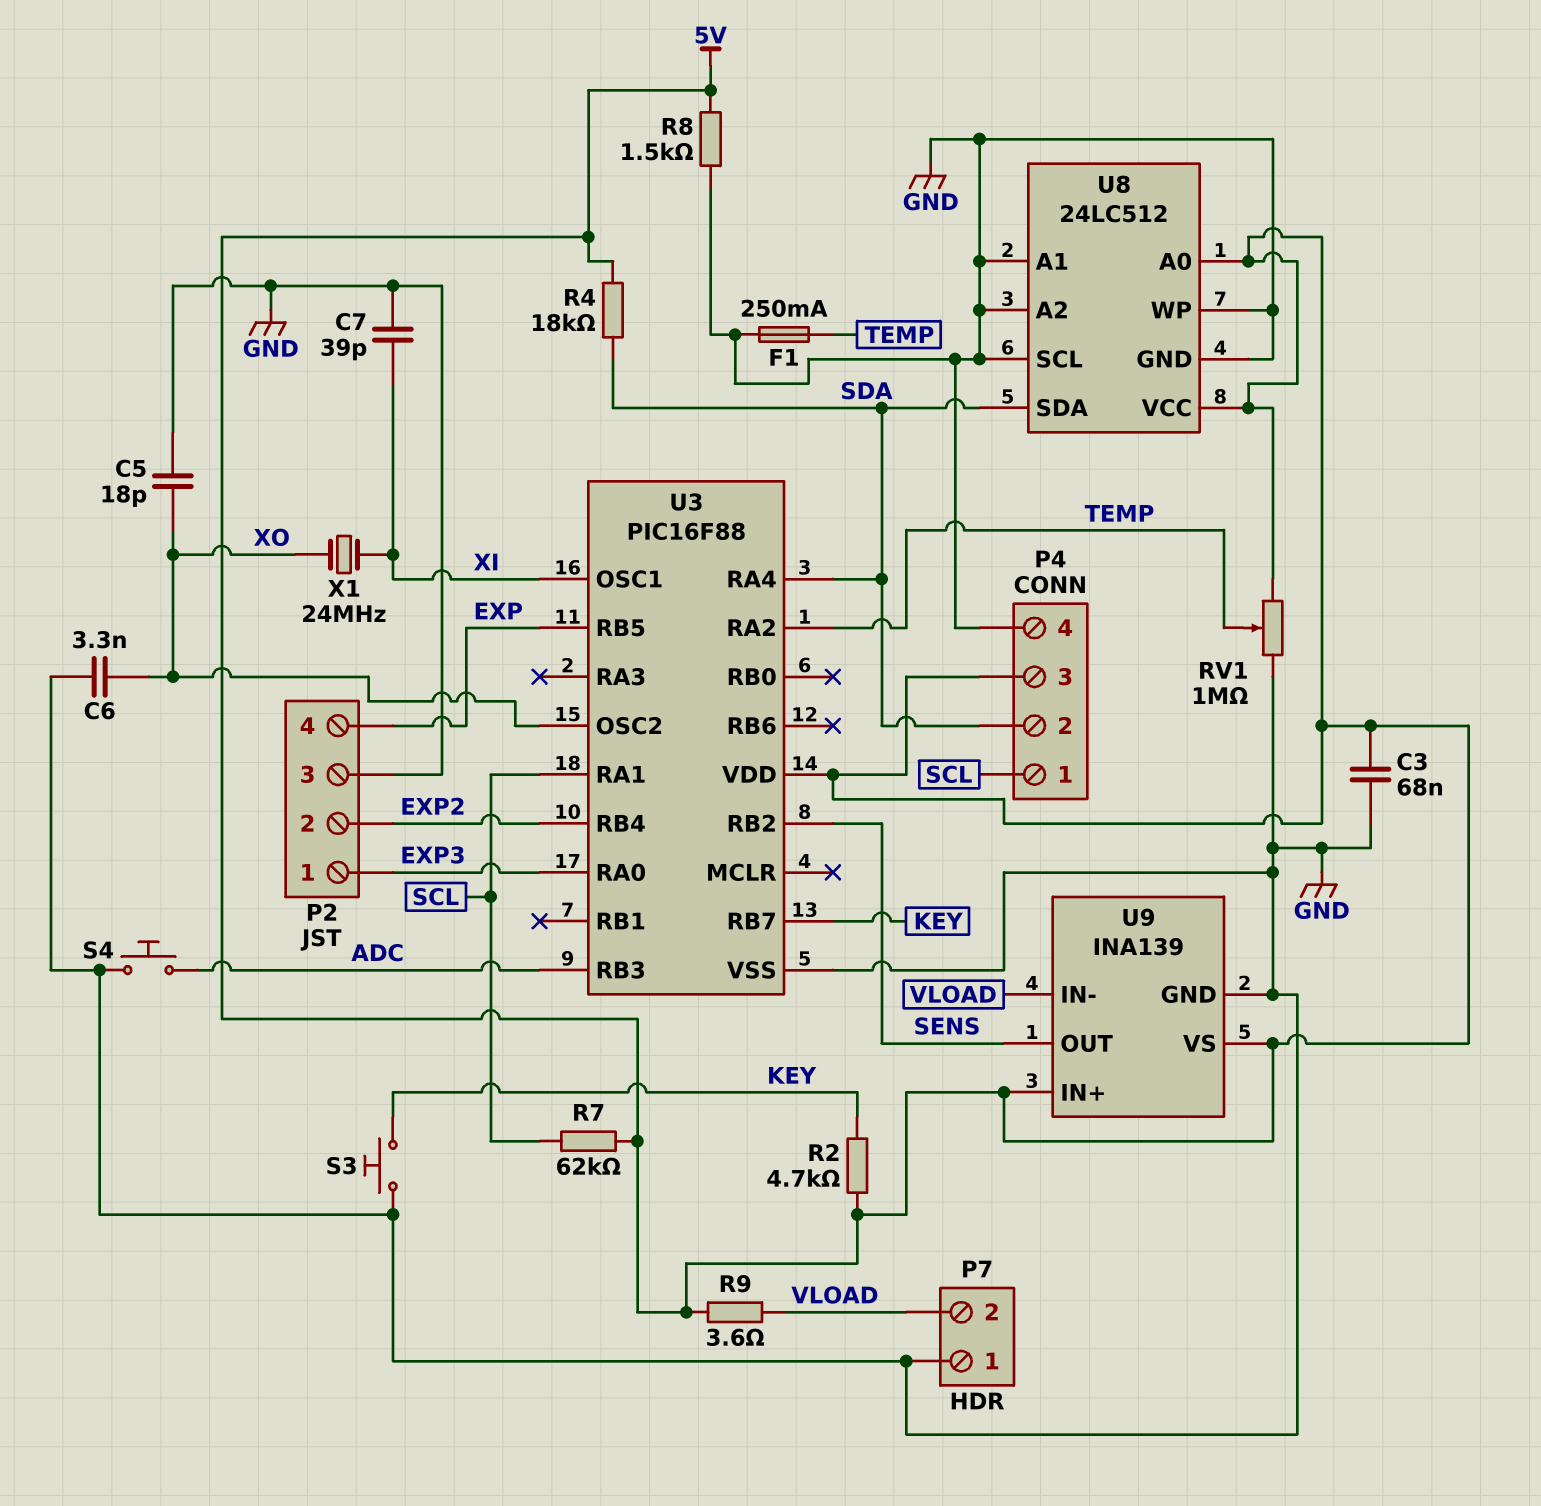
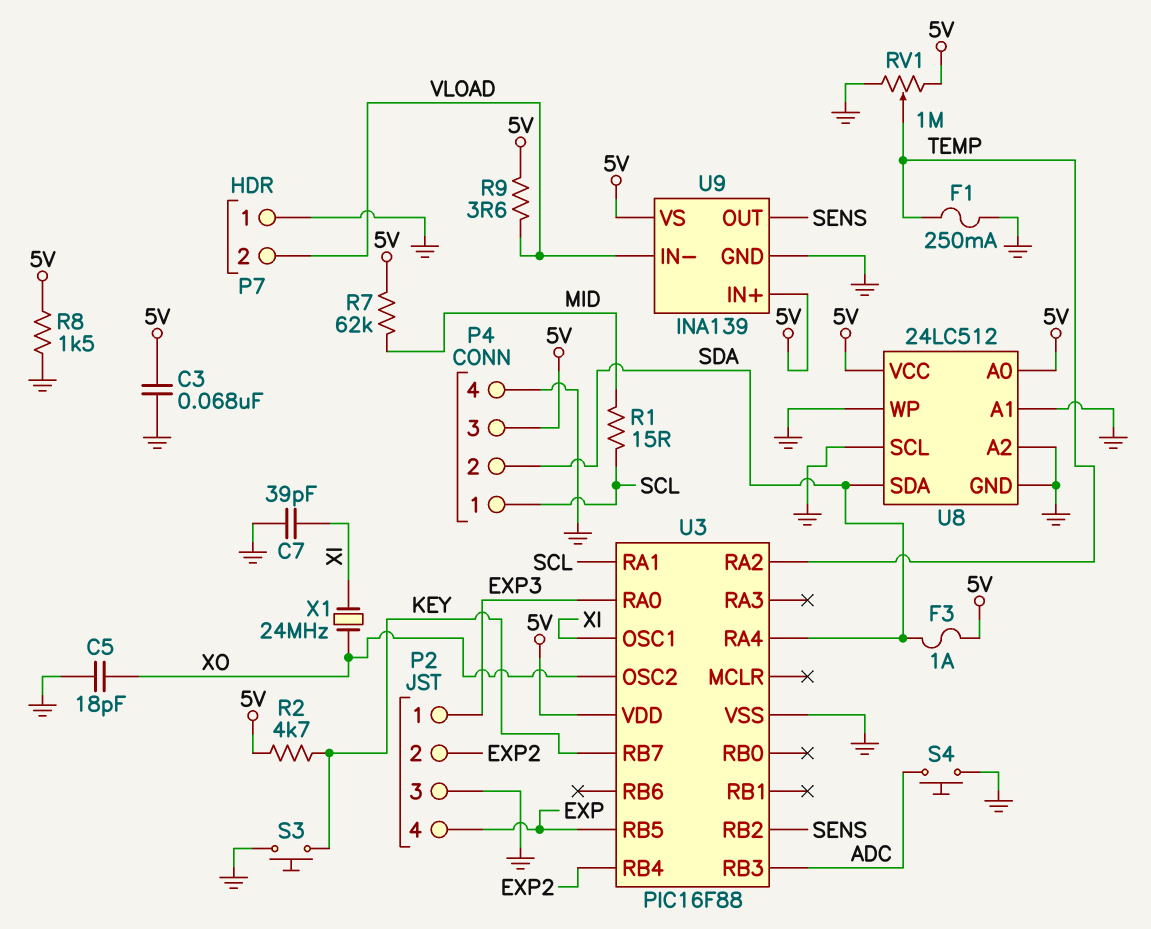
C6: 3.3nF (GND, XO) -> none
F3: none -> 1A (5V, SDA)
R1: none -> 15 (MID, SCL)
R4: 18k (5V, SDA) -> none
R7: 62k (5V, SCL) -> 62k (5V, MID)

